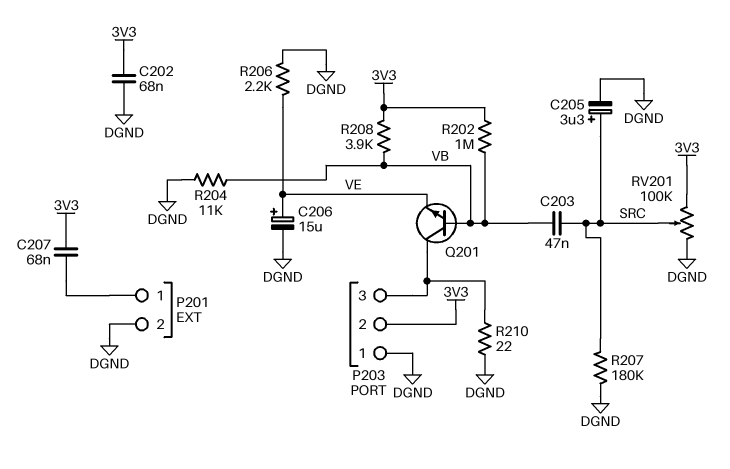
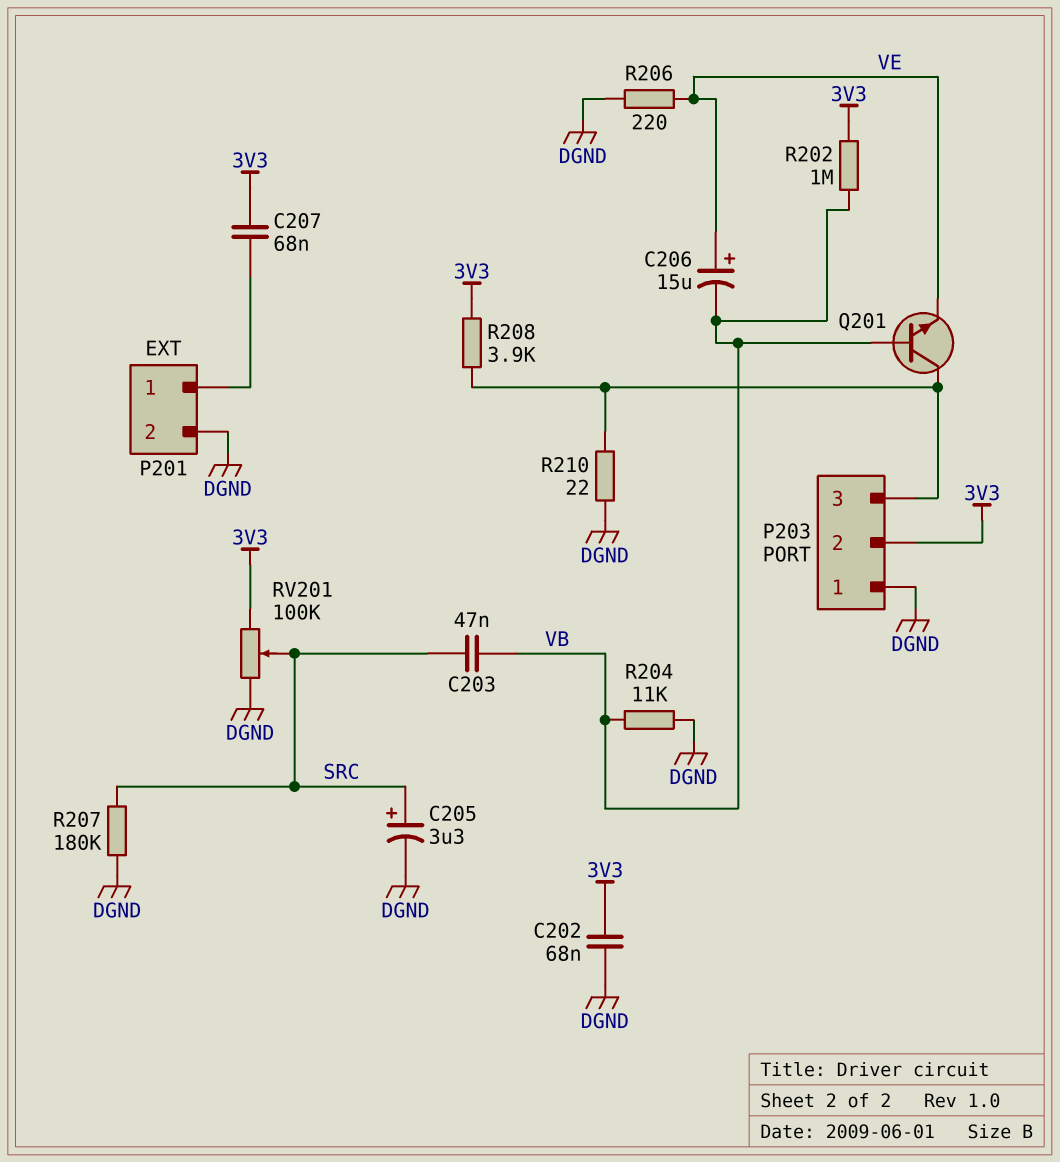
C206: 15uF (plus VE, minus DGND) -> 15uF (plus VE, minus VB)
R206: 2.2k (DGND, VE) -> 220 (DGND, VE)
R208: 3.9k (3V3, VB) -> 3.9k (3V3, P203/3)

